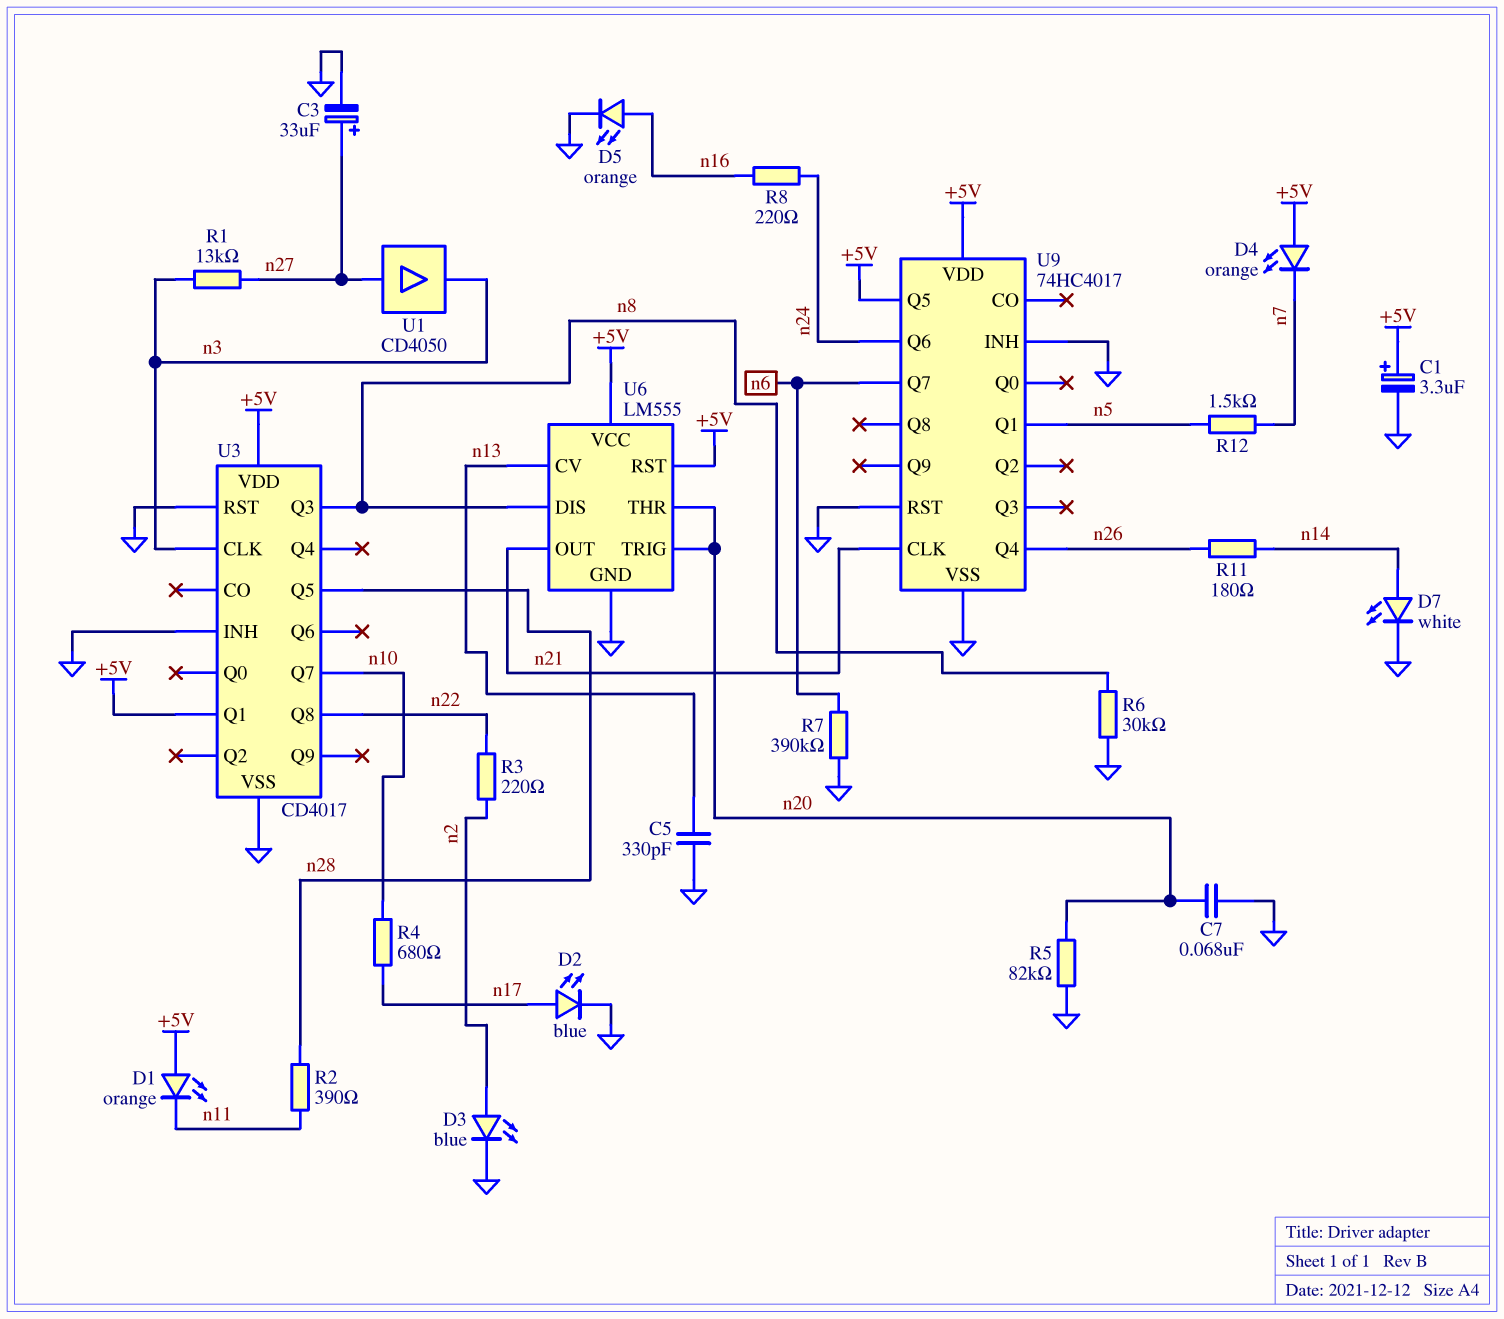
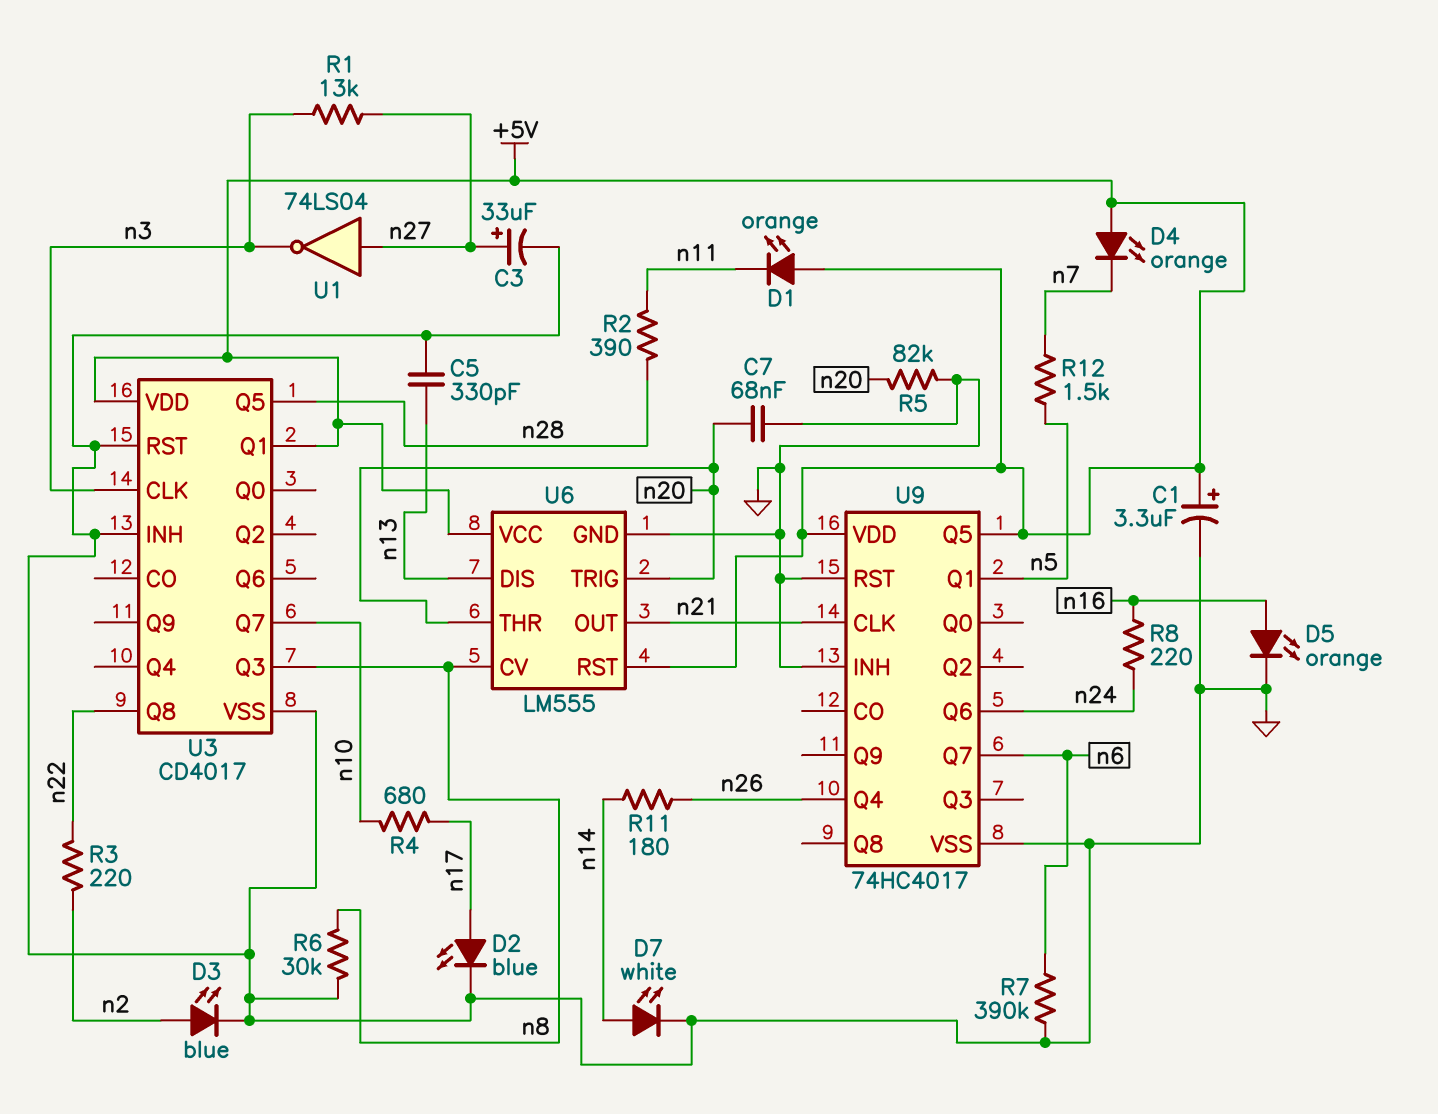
U1: buffer CD4050 (in n27, out n3) -> NOT 74LS04 (in n27, out n3)
U6 pin CV: n13 -> n8
U6 pin DIS: n8 -> n13

